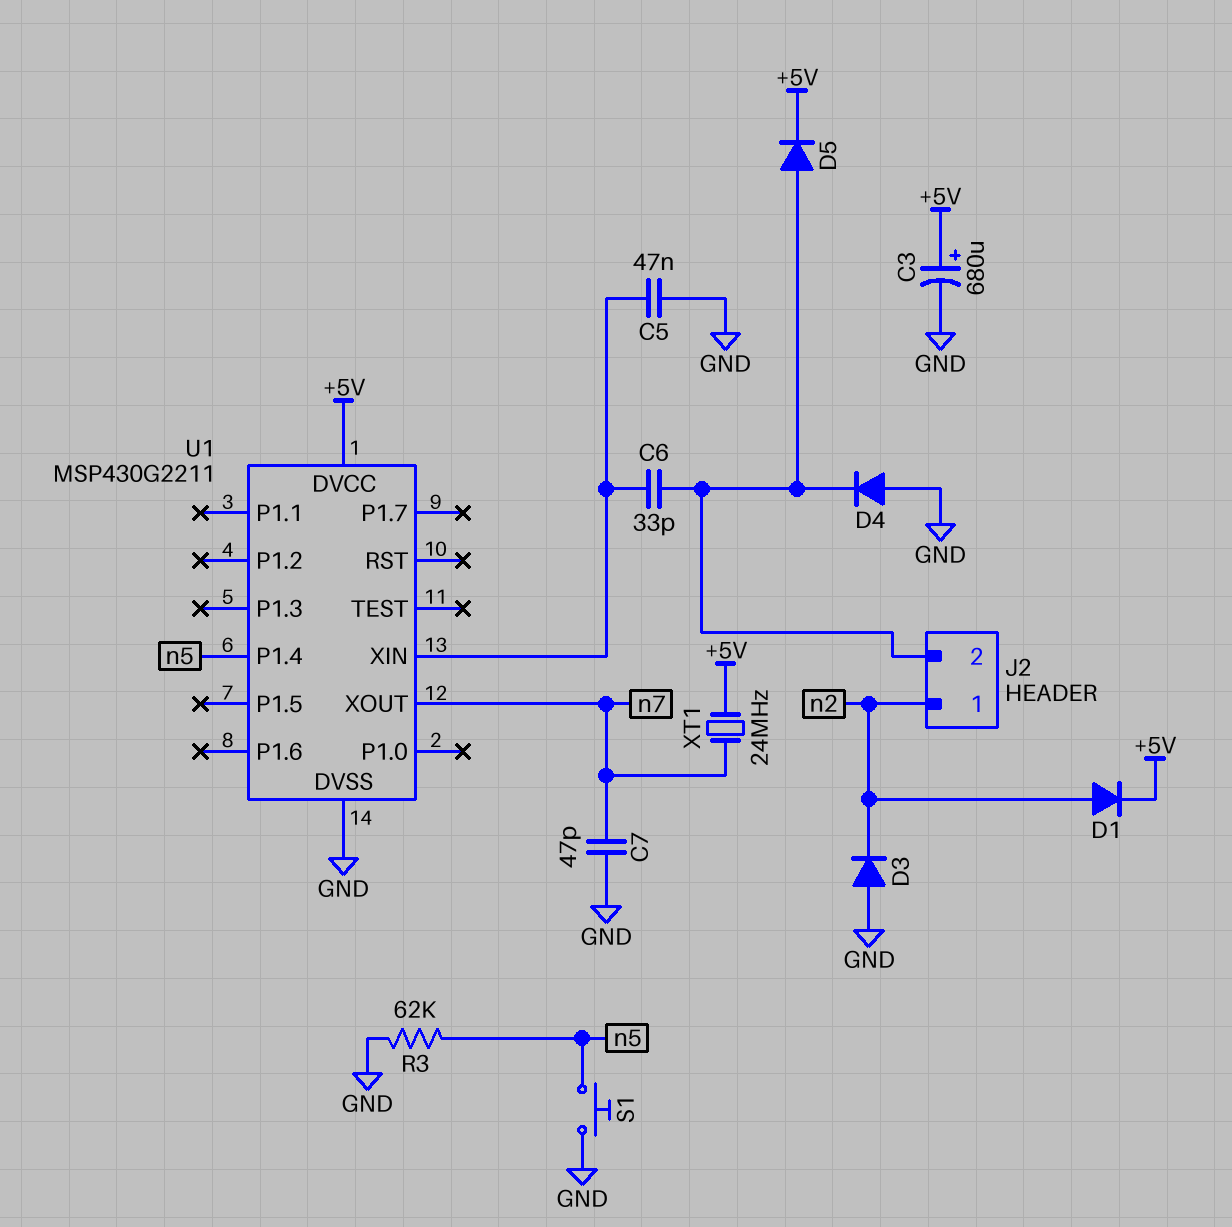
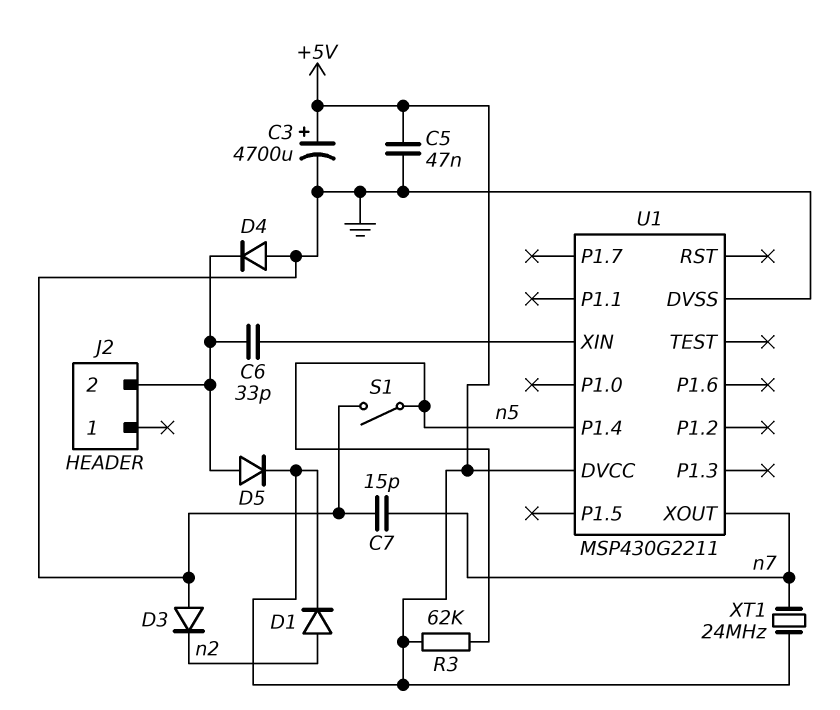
C3: 680uF (plus +5V, minus GND) -> 4700uF (plus +5V, minus GND)
C5: 47nF (GND, U1/XIN) -> 47nF (+5V, GND)
C7: 47pF (GND, n7) -> 15pF (GND, n7)
J2 pin 1: n2 -> none
R3: 62k (GND, n5) -> 62k (+5V, n5)
S1: button (GND, n5) -> switch (GND, n5)

